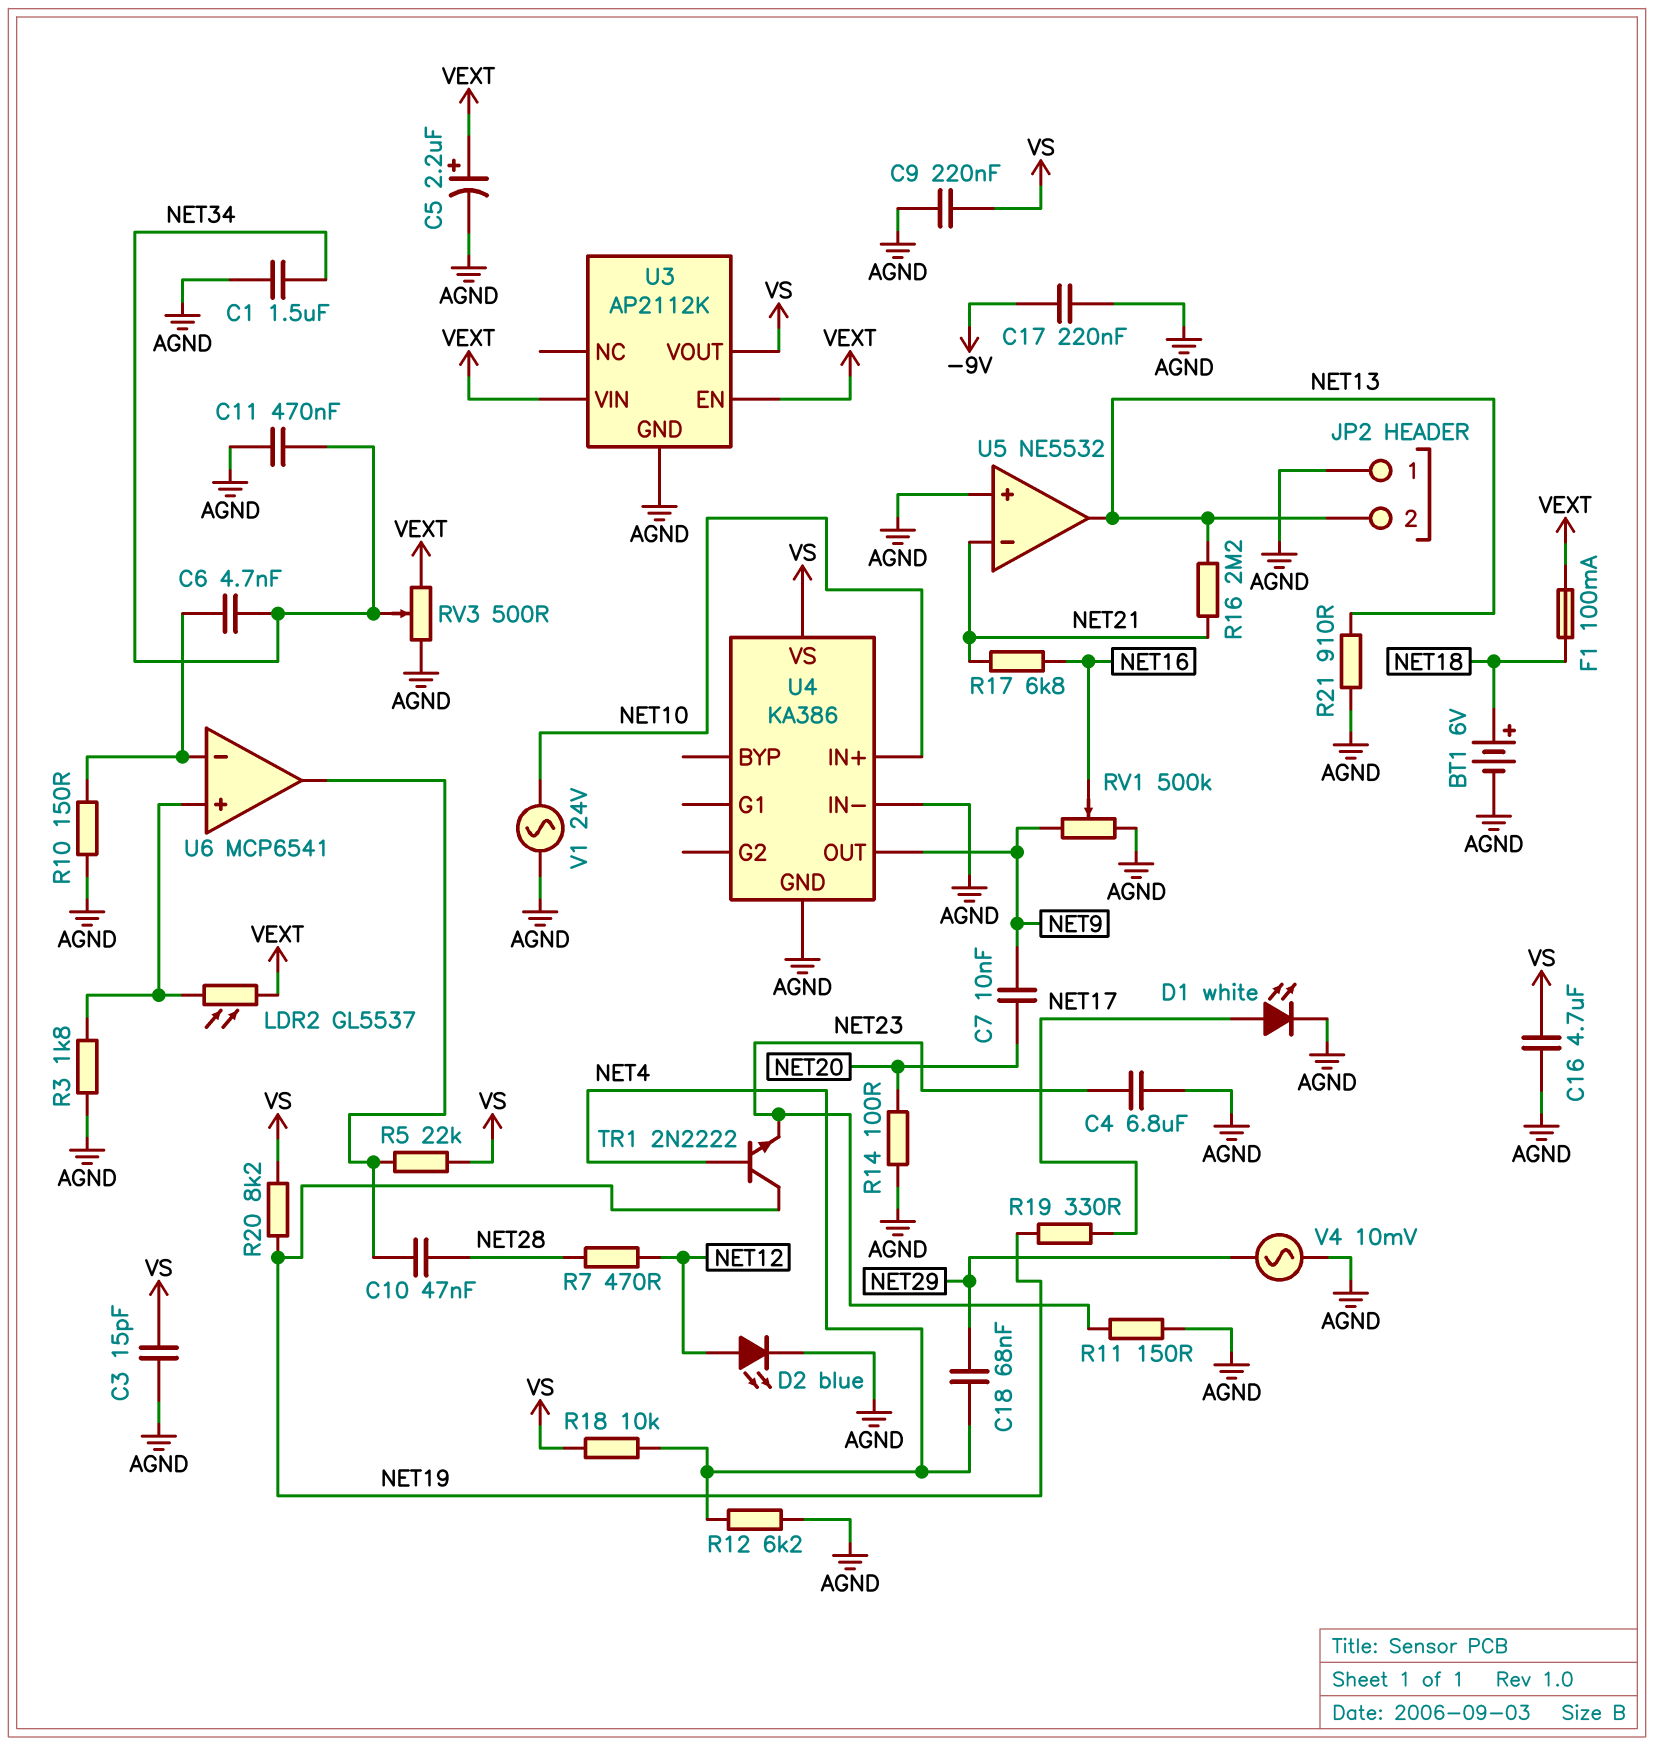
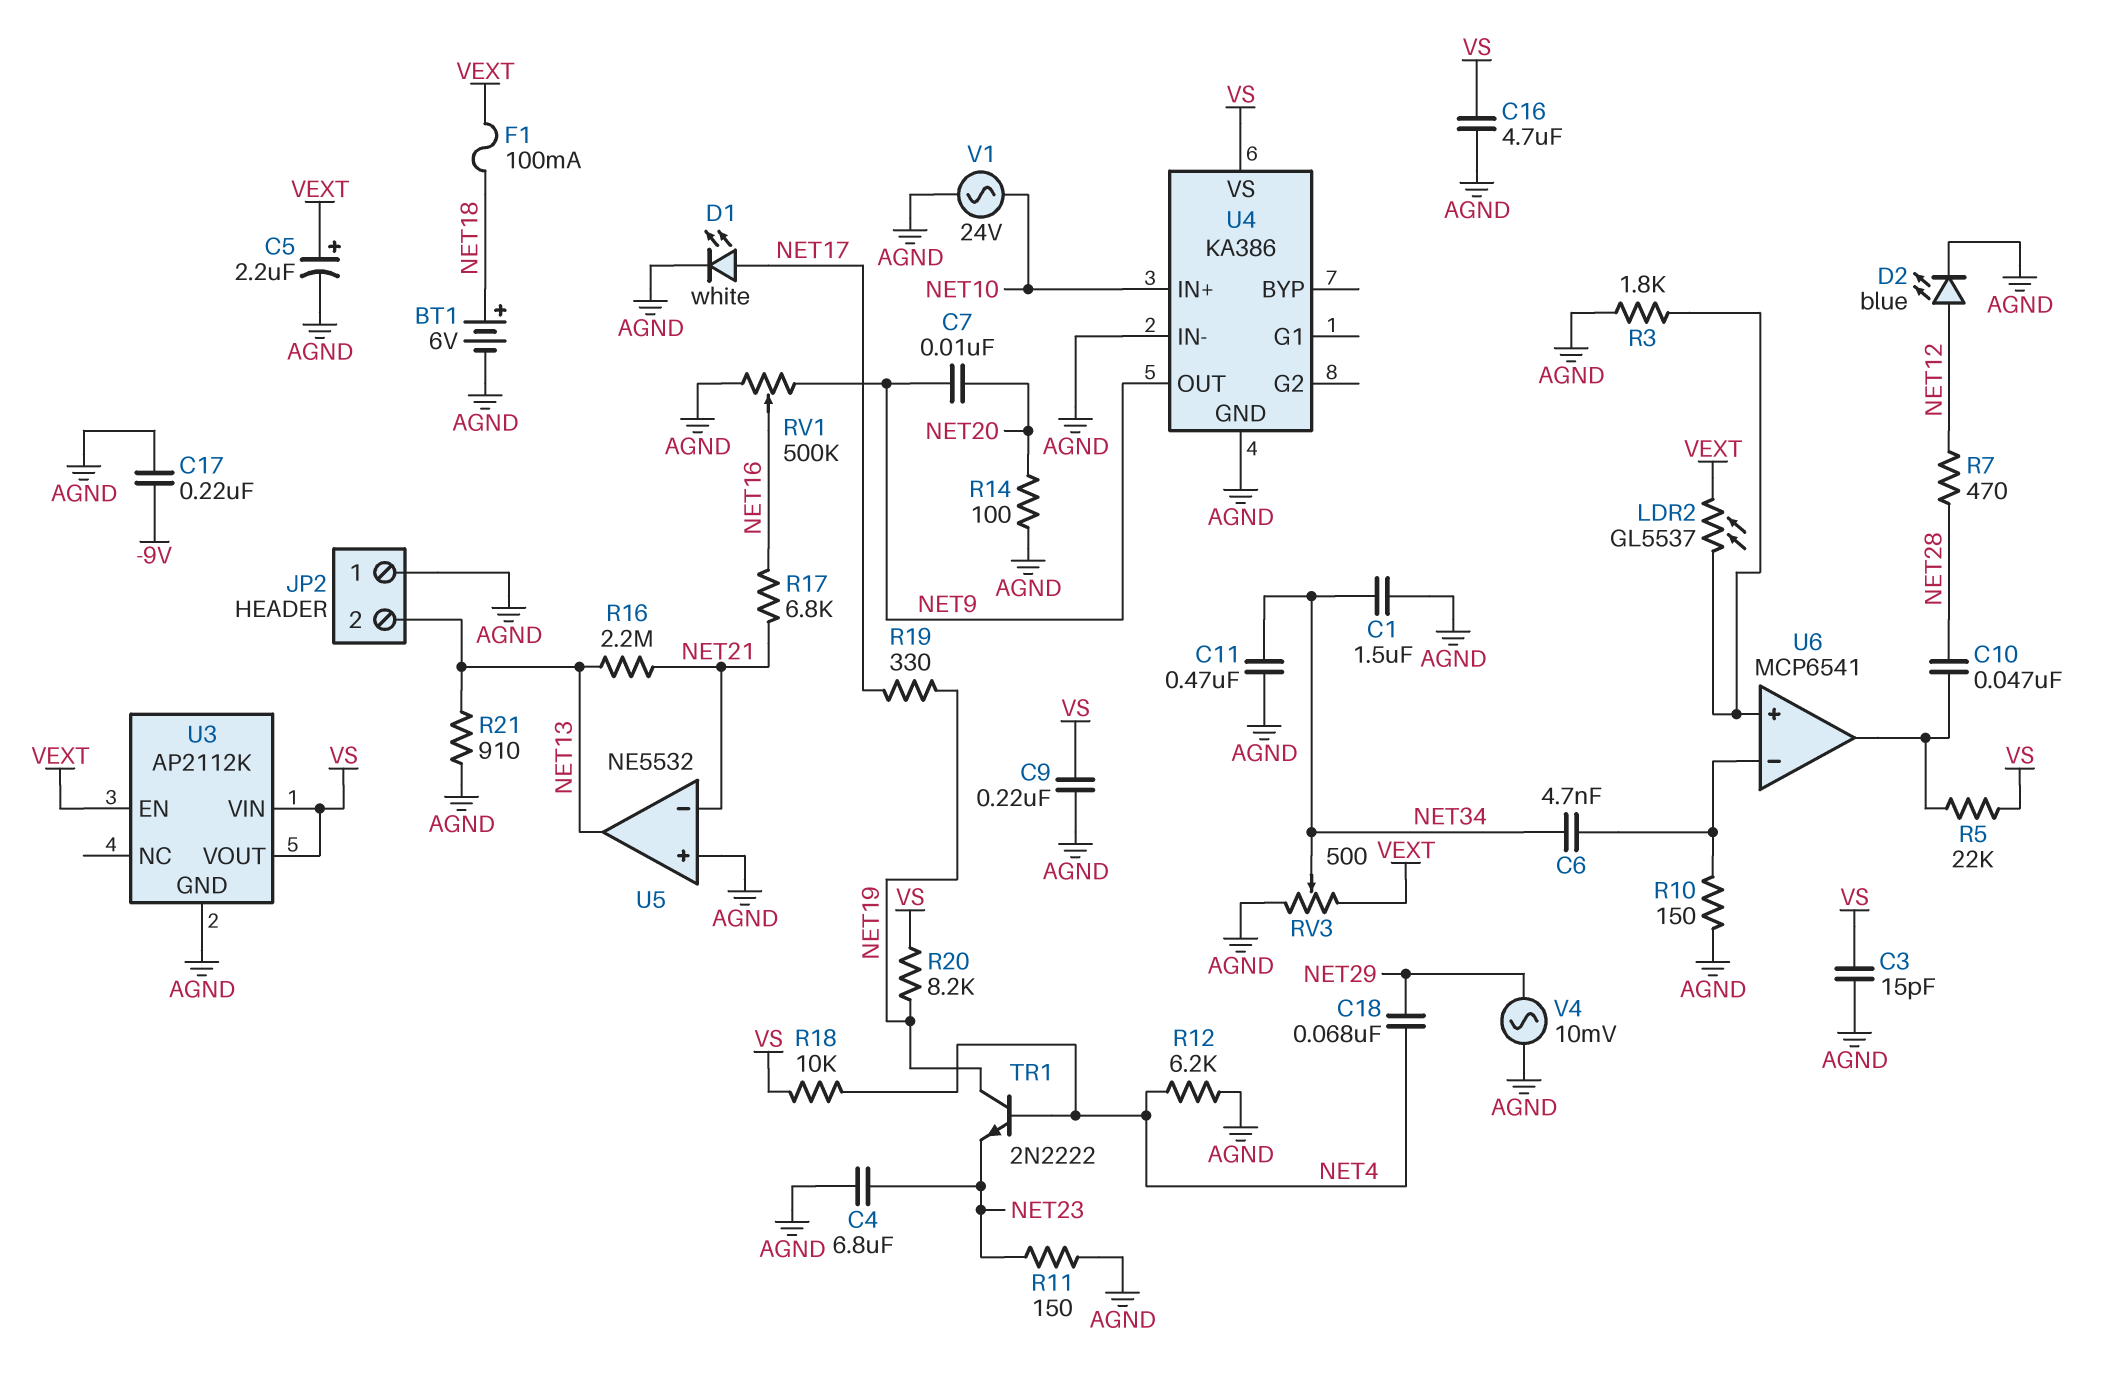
U3 pin VIN: VEXT -> VS

